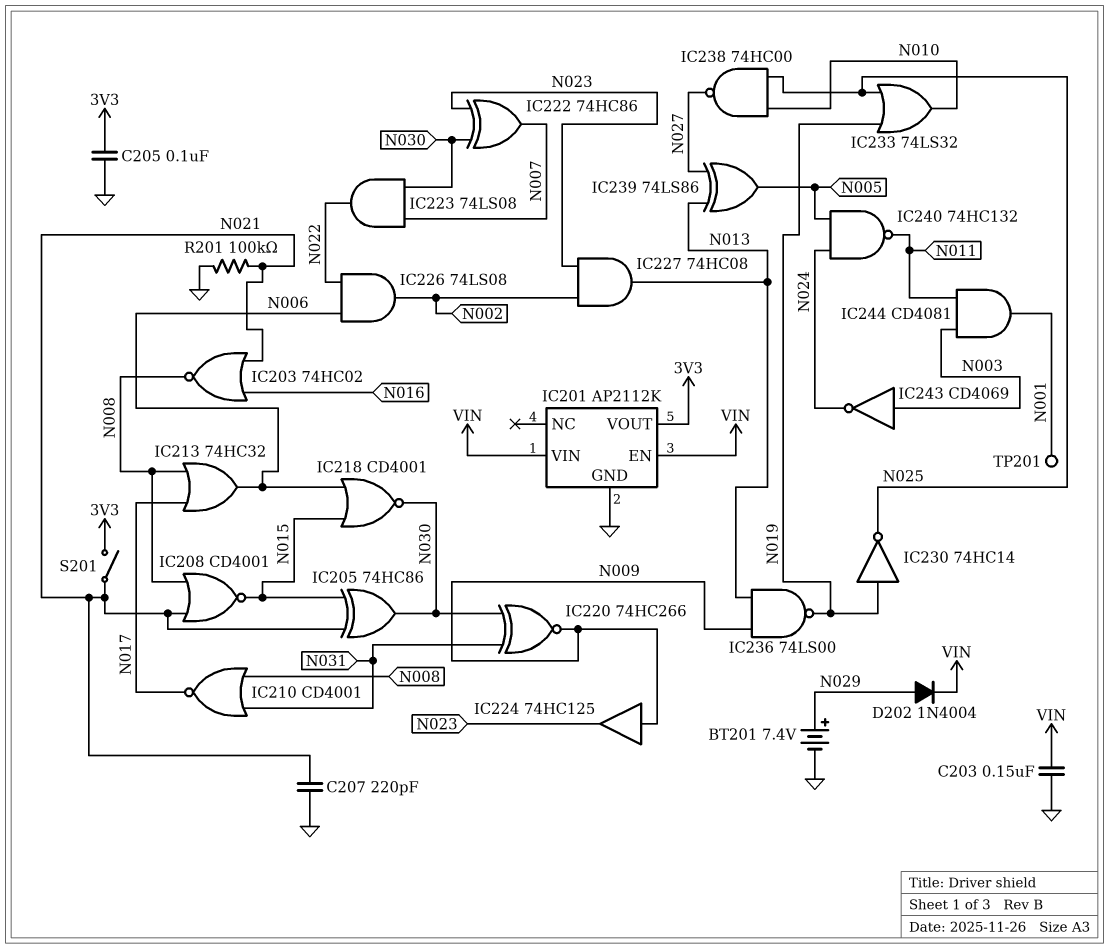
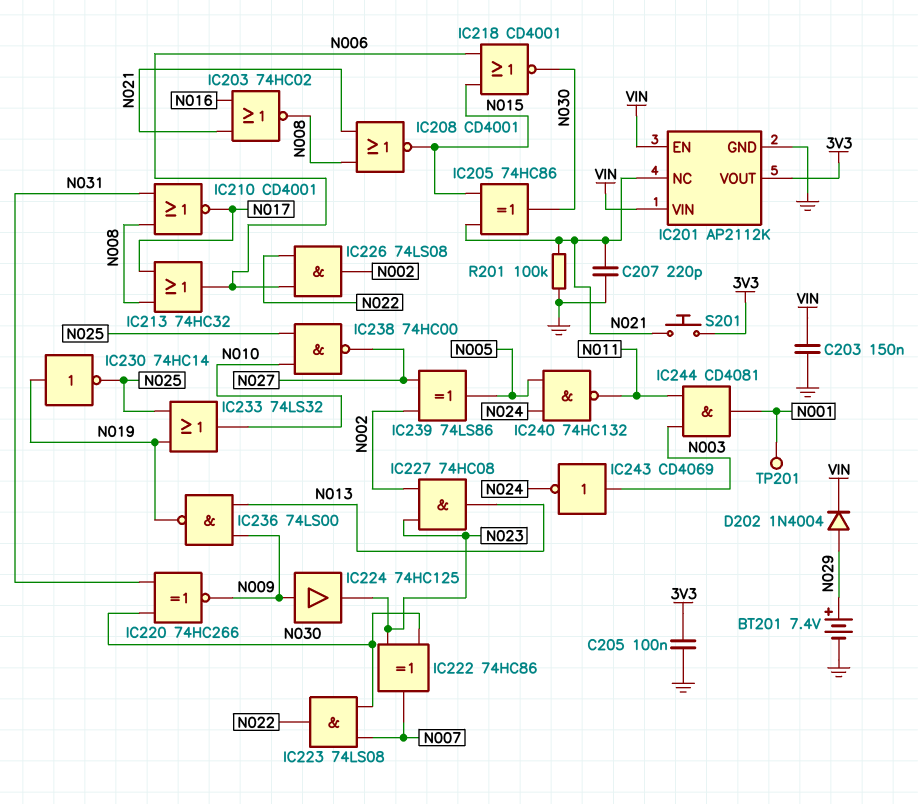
IC201 pin NC: none -> N021
IC239: XOR 74LS86 (in N013, in N027, out N005) -> XOR 74LS86 (in N002, in N027, out N005)
S201: switch (3V3, N021) -> button (3V3, N021)

